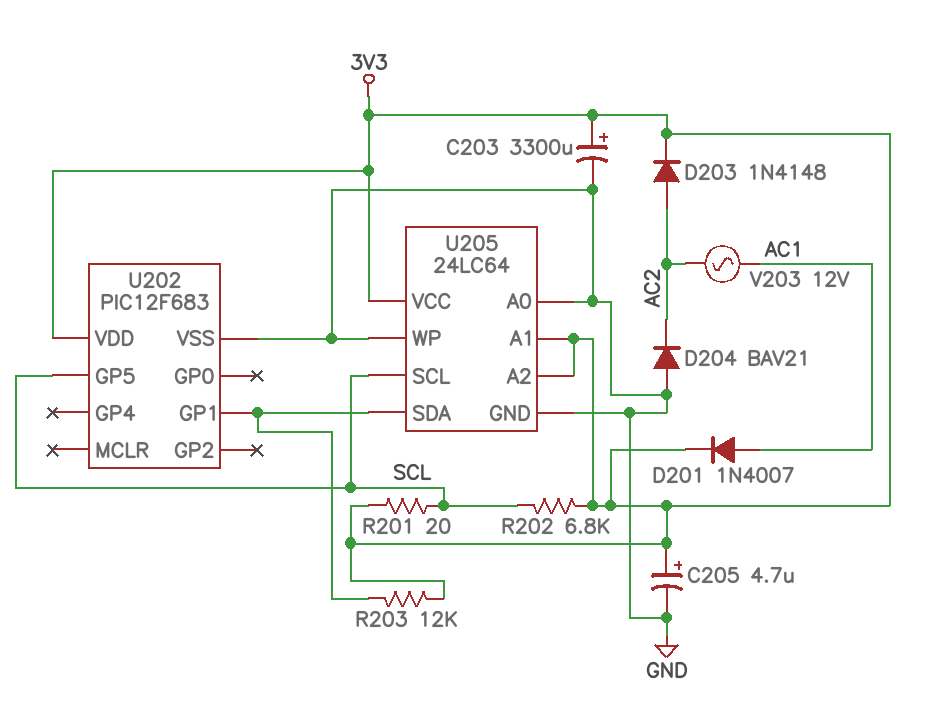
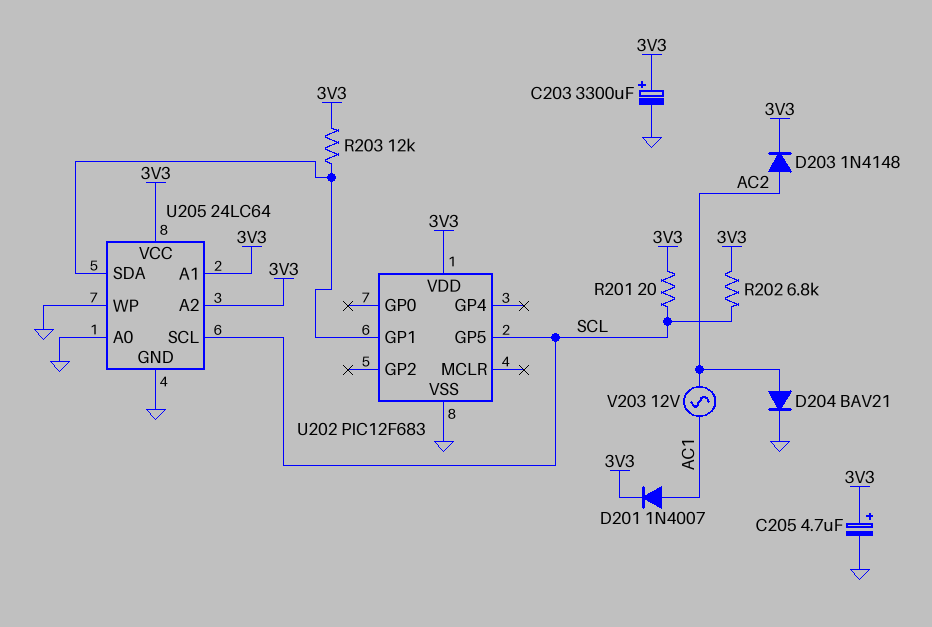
D204: diode BAV21 (A GND, K AC2) -> diode BAV21 (A AC2, K GND)

